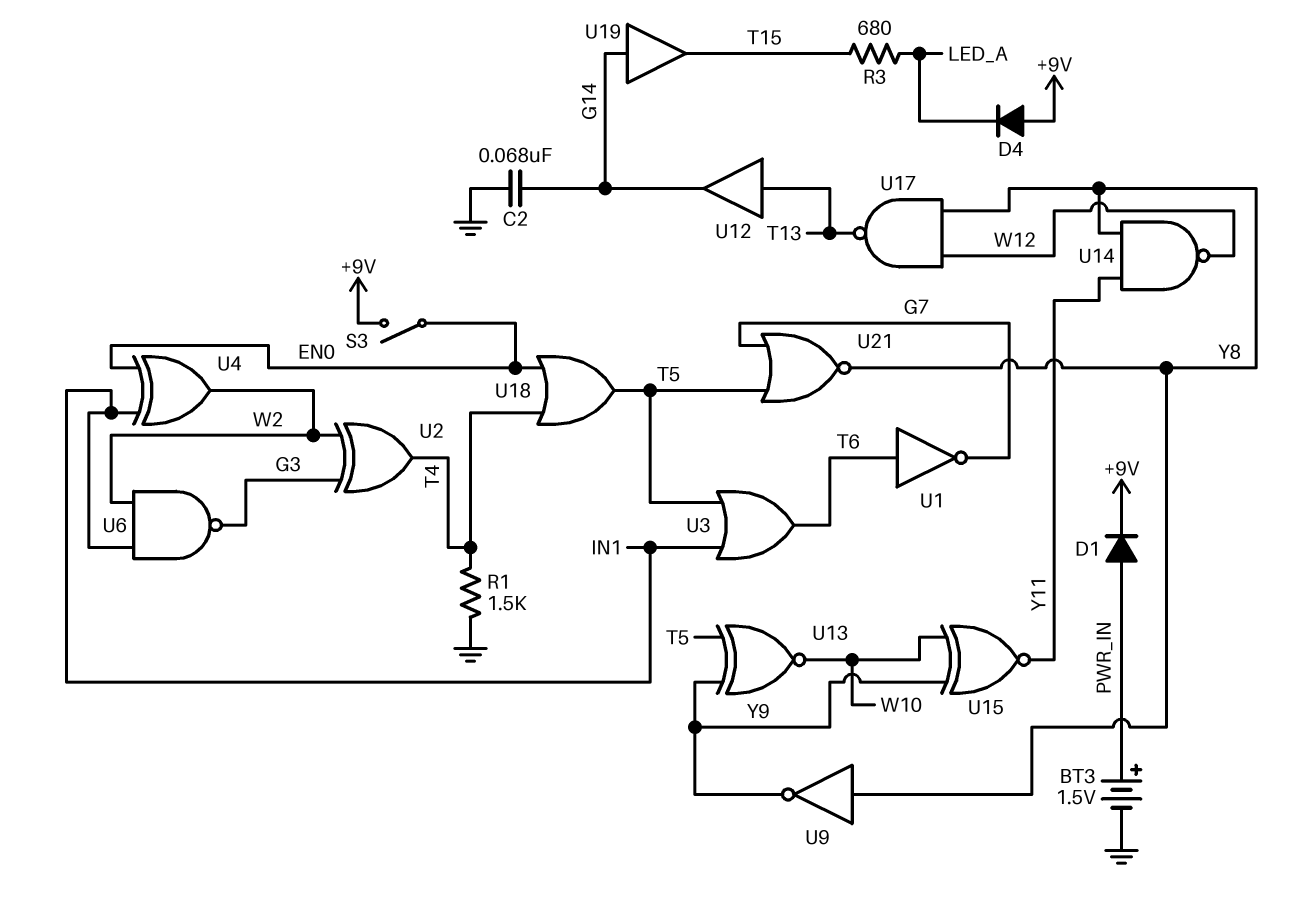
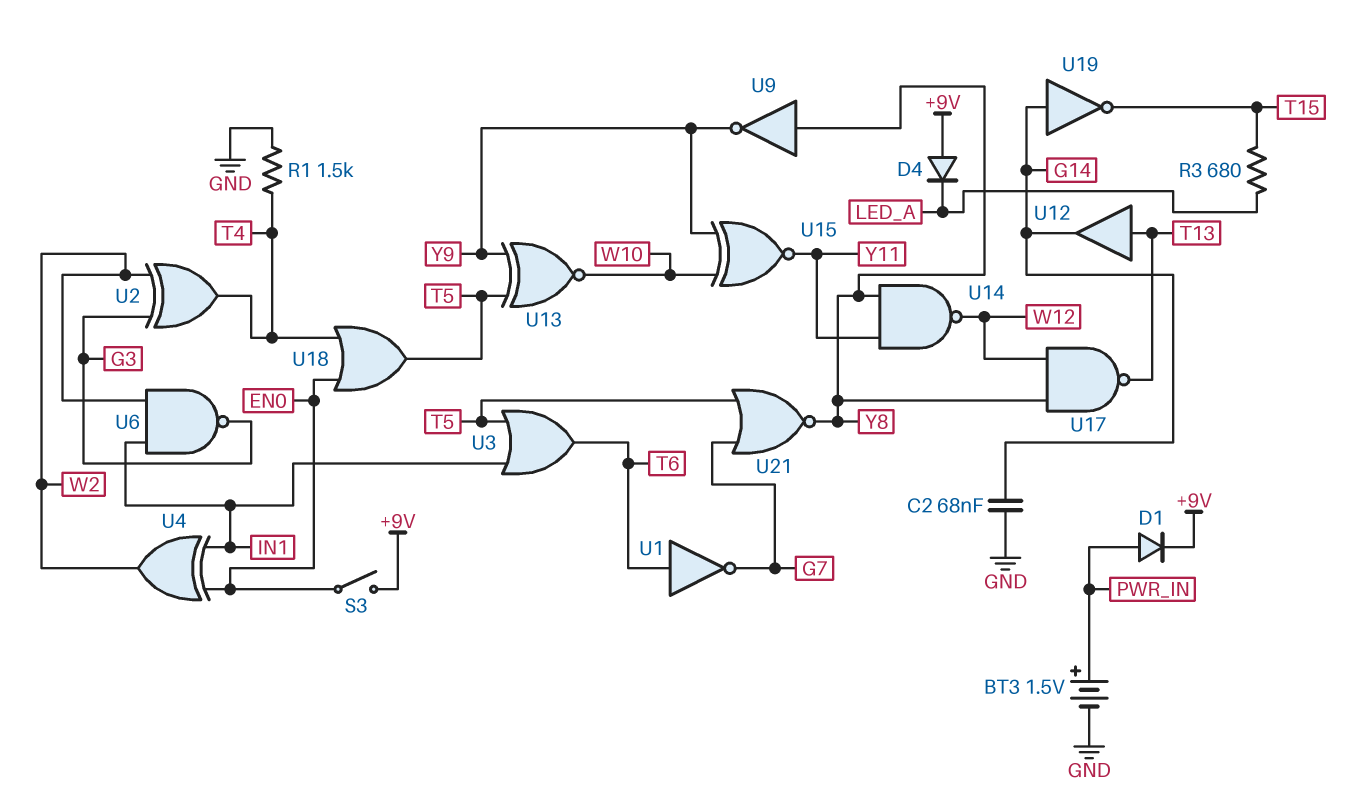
U19: buffer (in G14, out T15) -> NOT (in G14, out T15)

